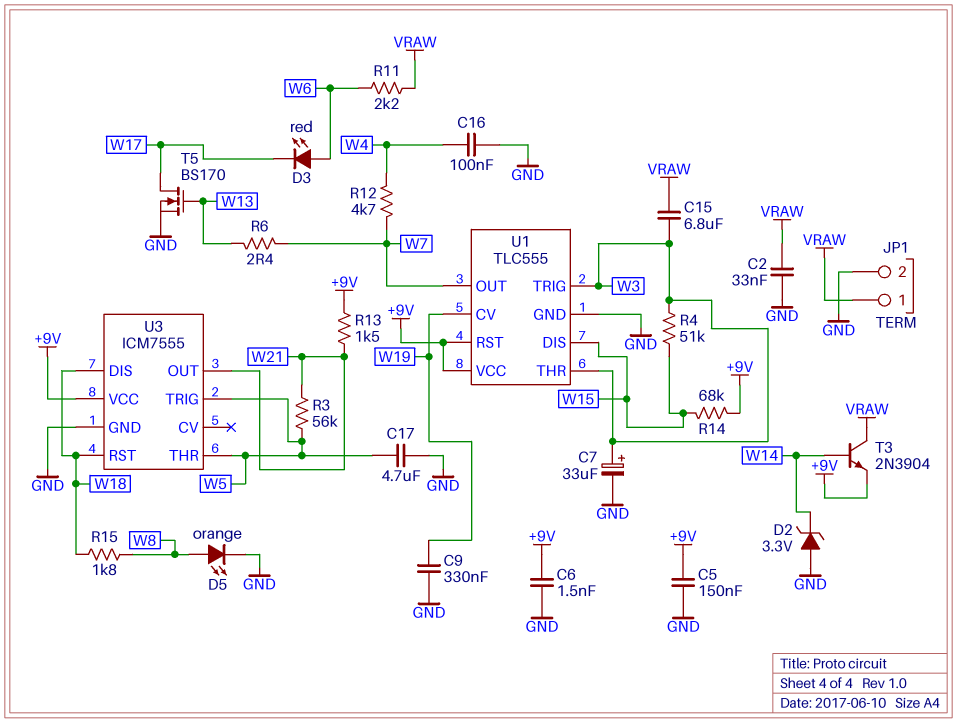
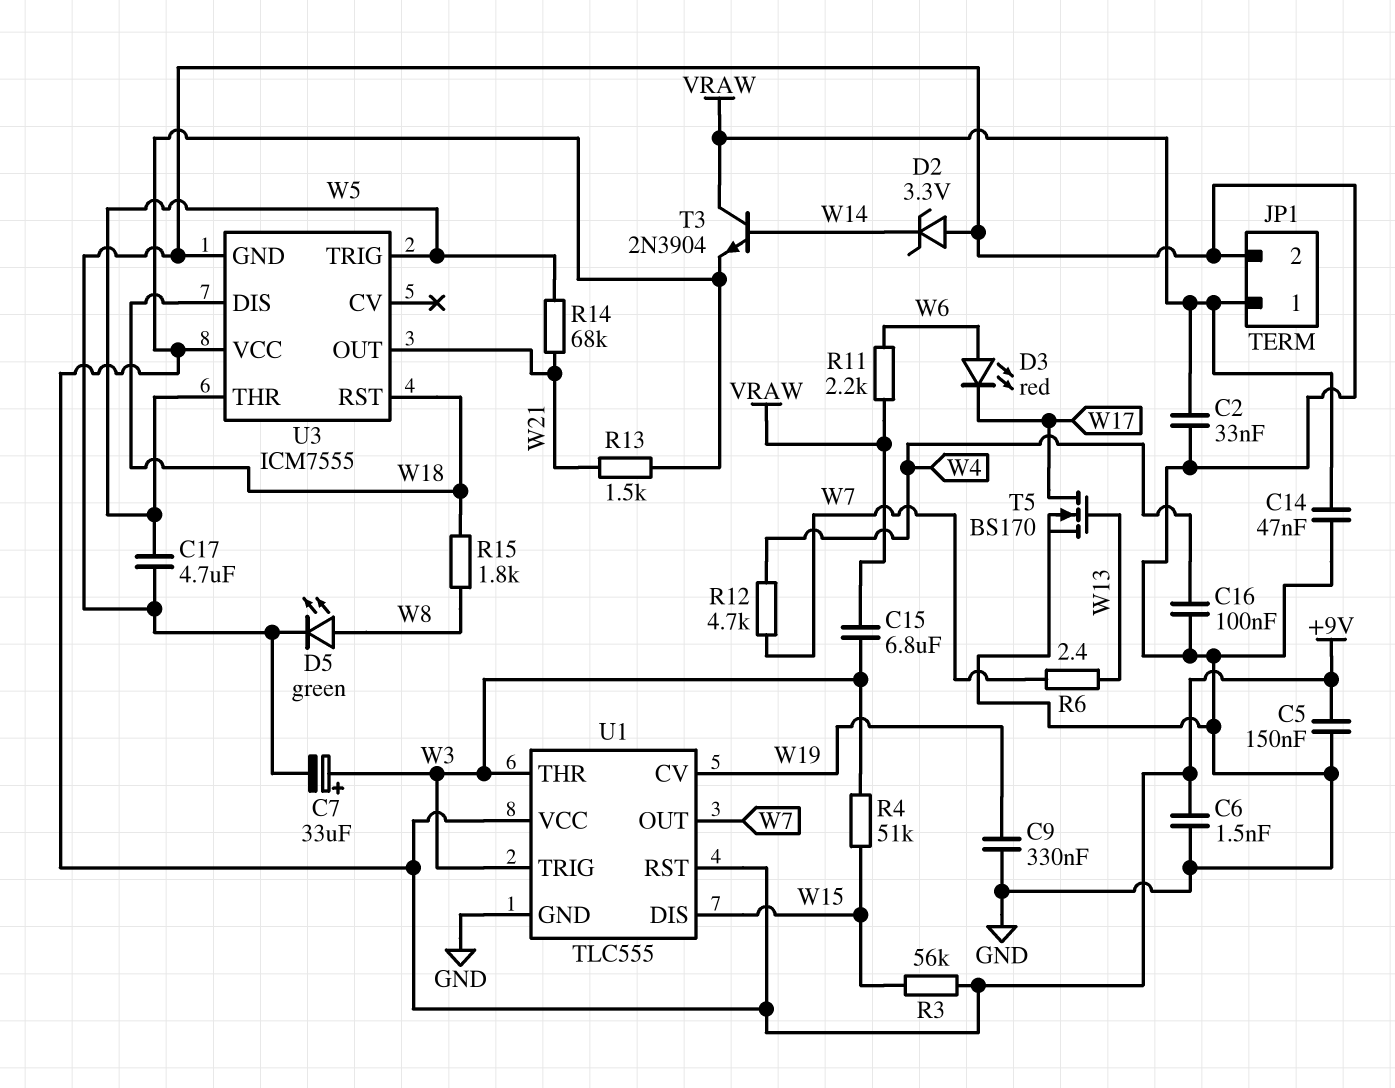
C14: none -> 47nF (GND, VRAW)
D5: LED orange (A W8, K GND) -> LED green (A W8, K GND)
R3: 56k (W5, W21) -> 56k (+9V, W15)
R14: 68k (+9V, W15) -> 68k (W5, W21)

